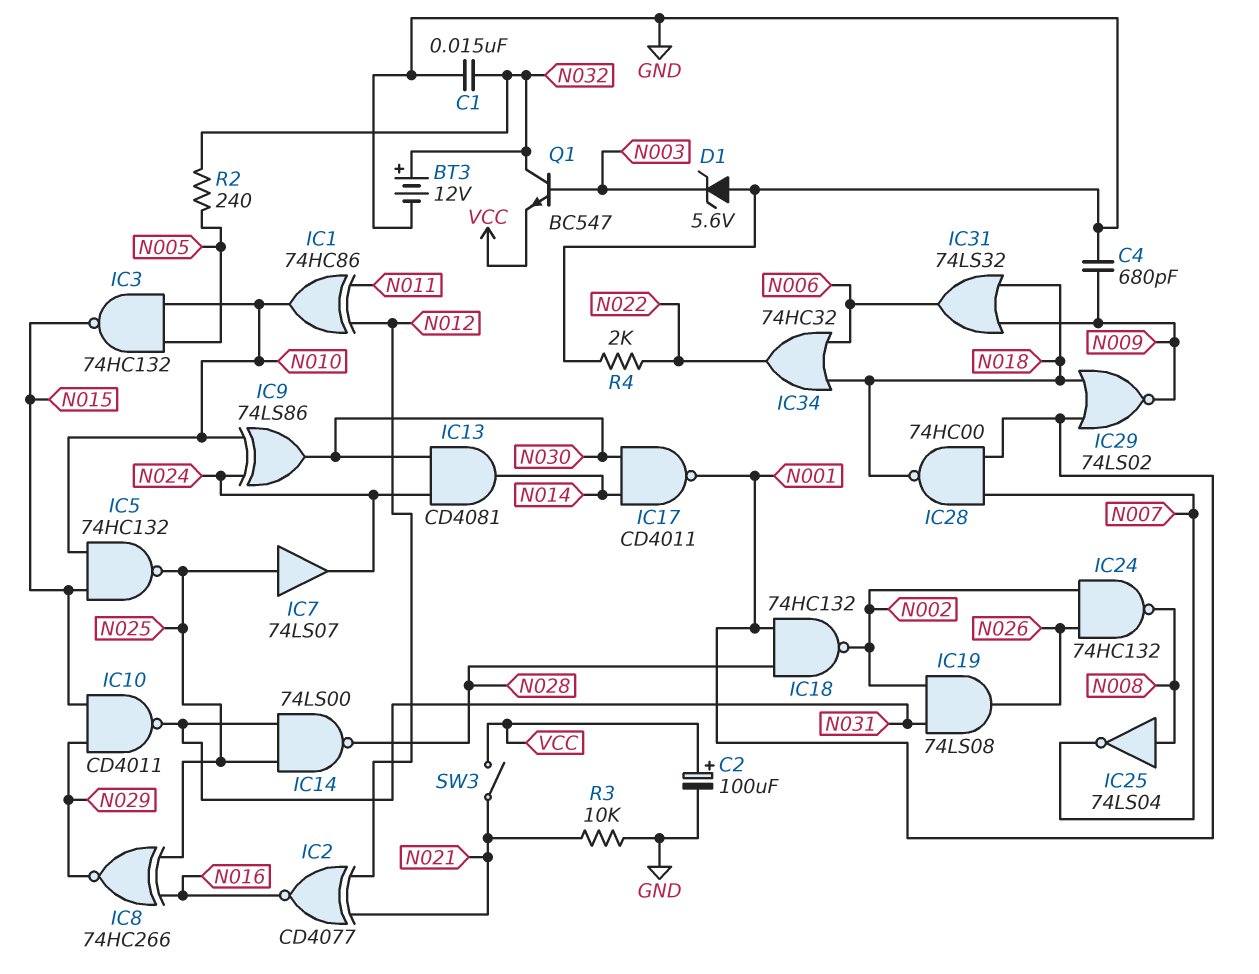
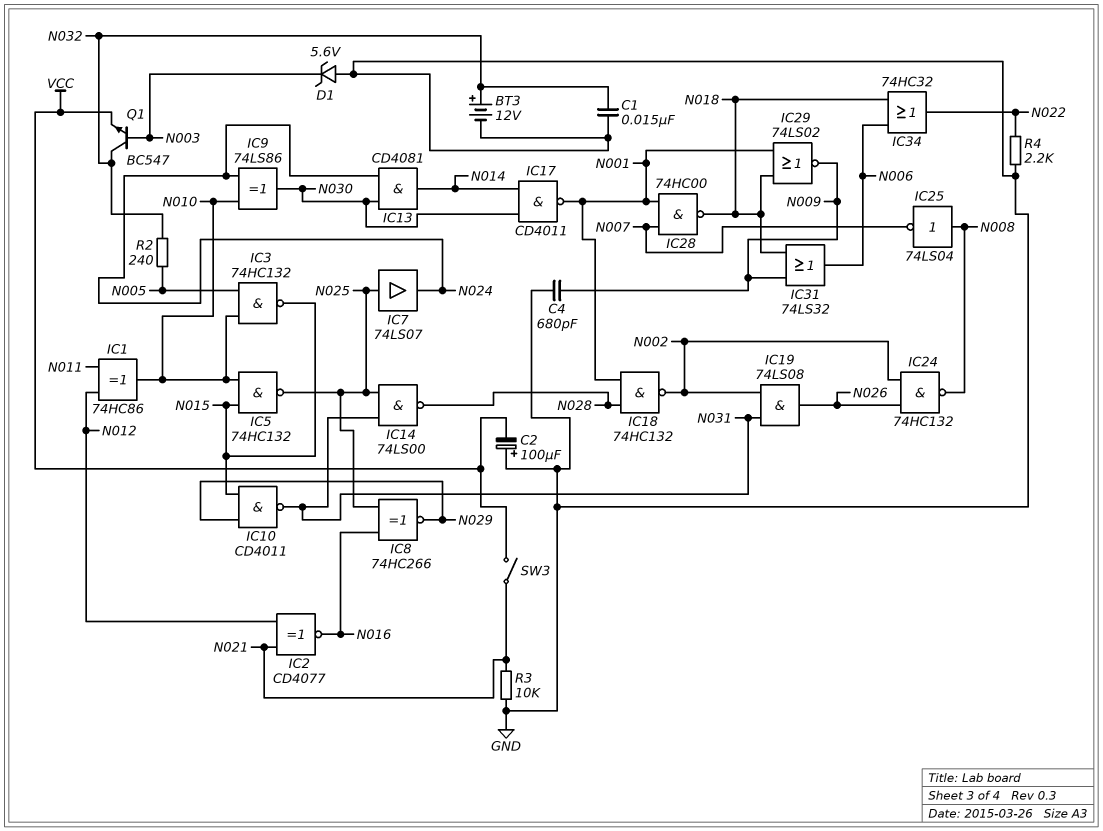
C2: 100uF (plus VCC, minus GND) -> 100uF (plus GND, minus VCC)
R4: 2k (GND, N022) -> 2.2k (GND, N022)

